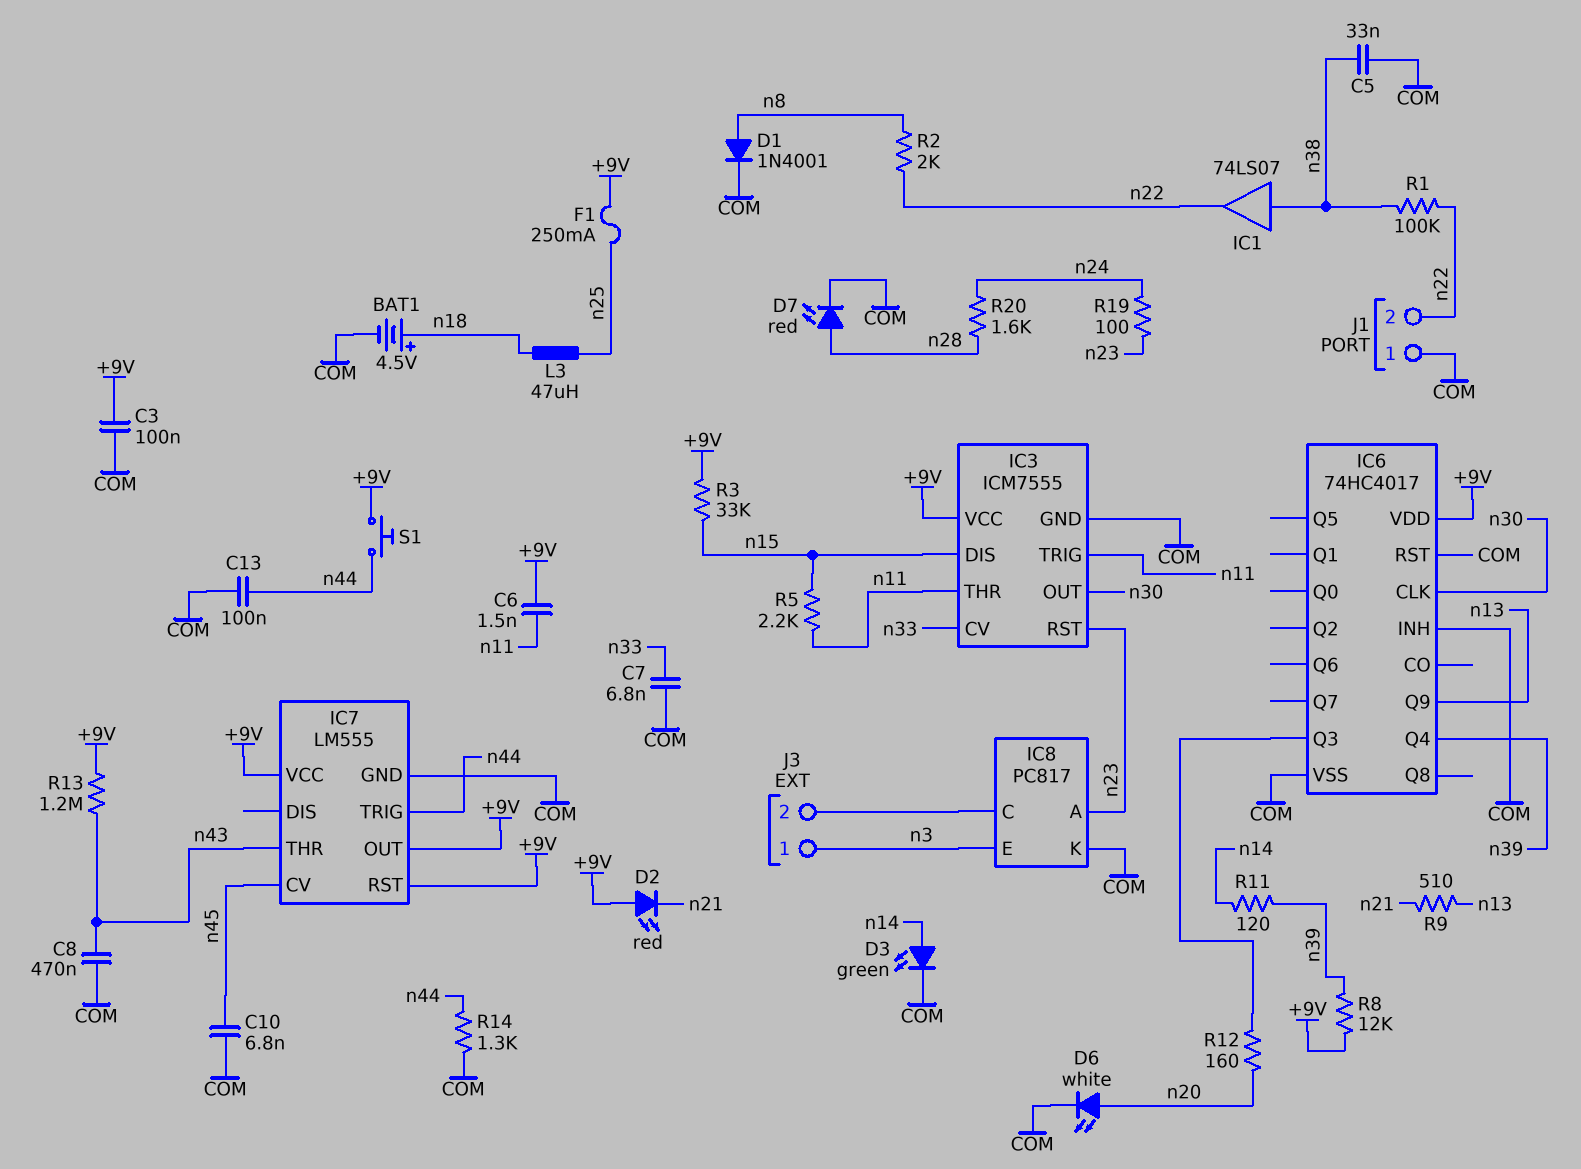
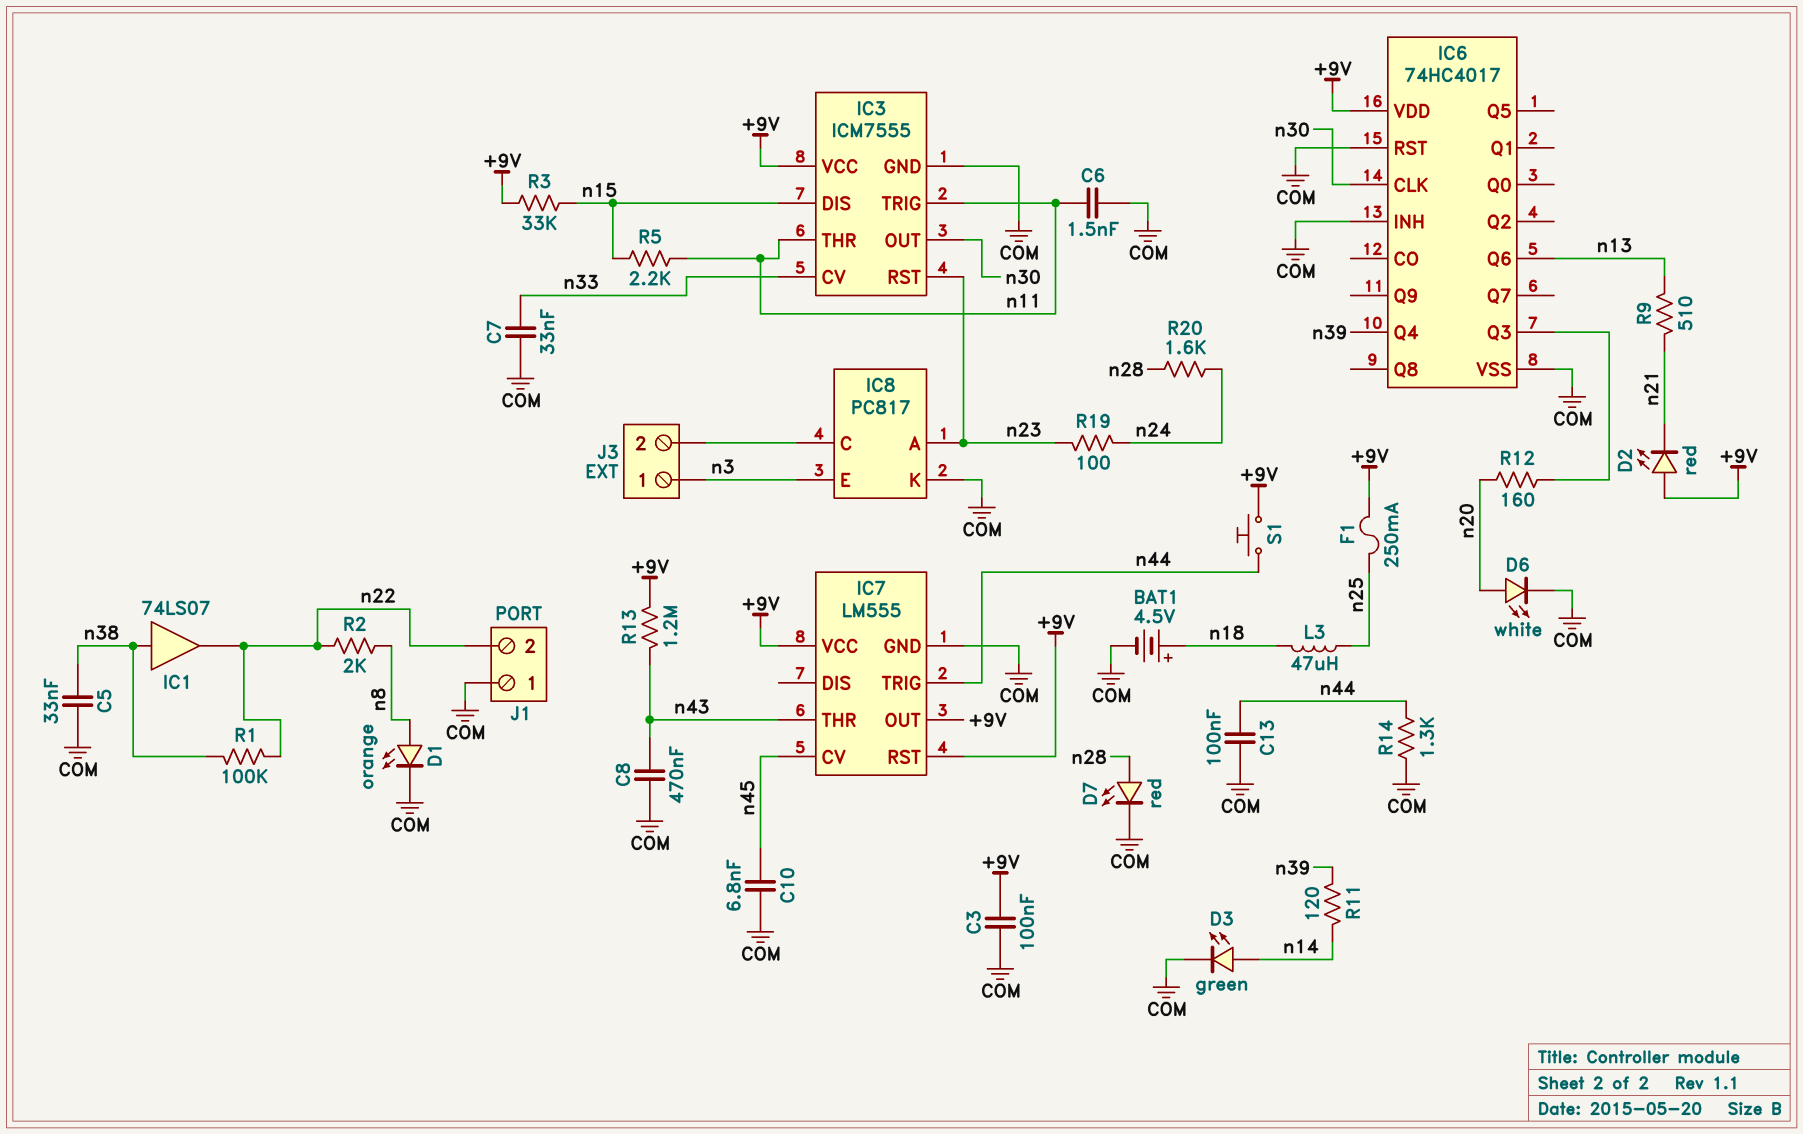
C6: 1.5nF (+9V, n11) -> 1.5nF (COM, n11)
C7: 6.8nF (COM, n33) -> 33nF (COM, n33)
D1: diode 1N4001 (A n8, K COM) -> LED orange (A n8, K COM)
IC6 pin Q6: none -> n13
IC6 pin Q9: n13 -> none
R8: 12k (+9V, n39) -> none

